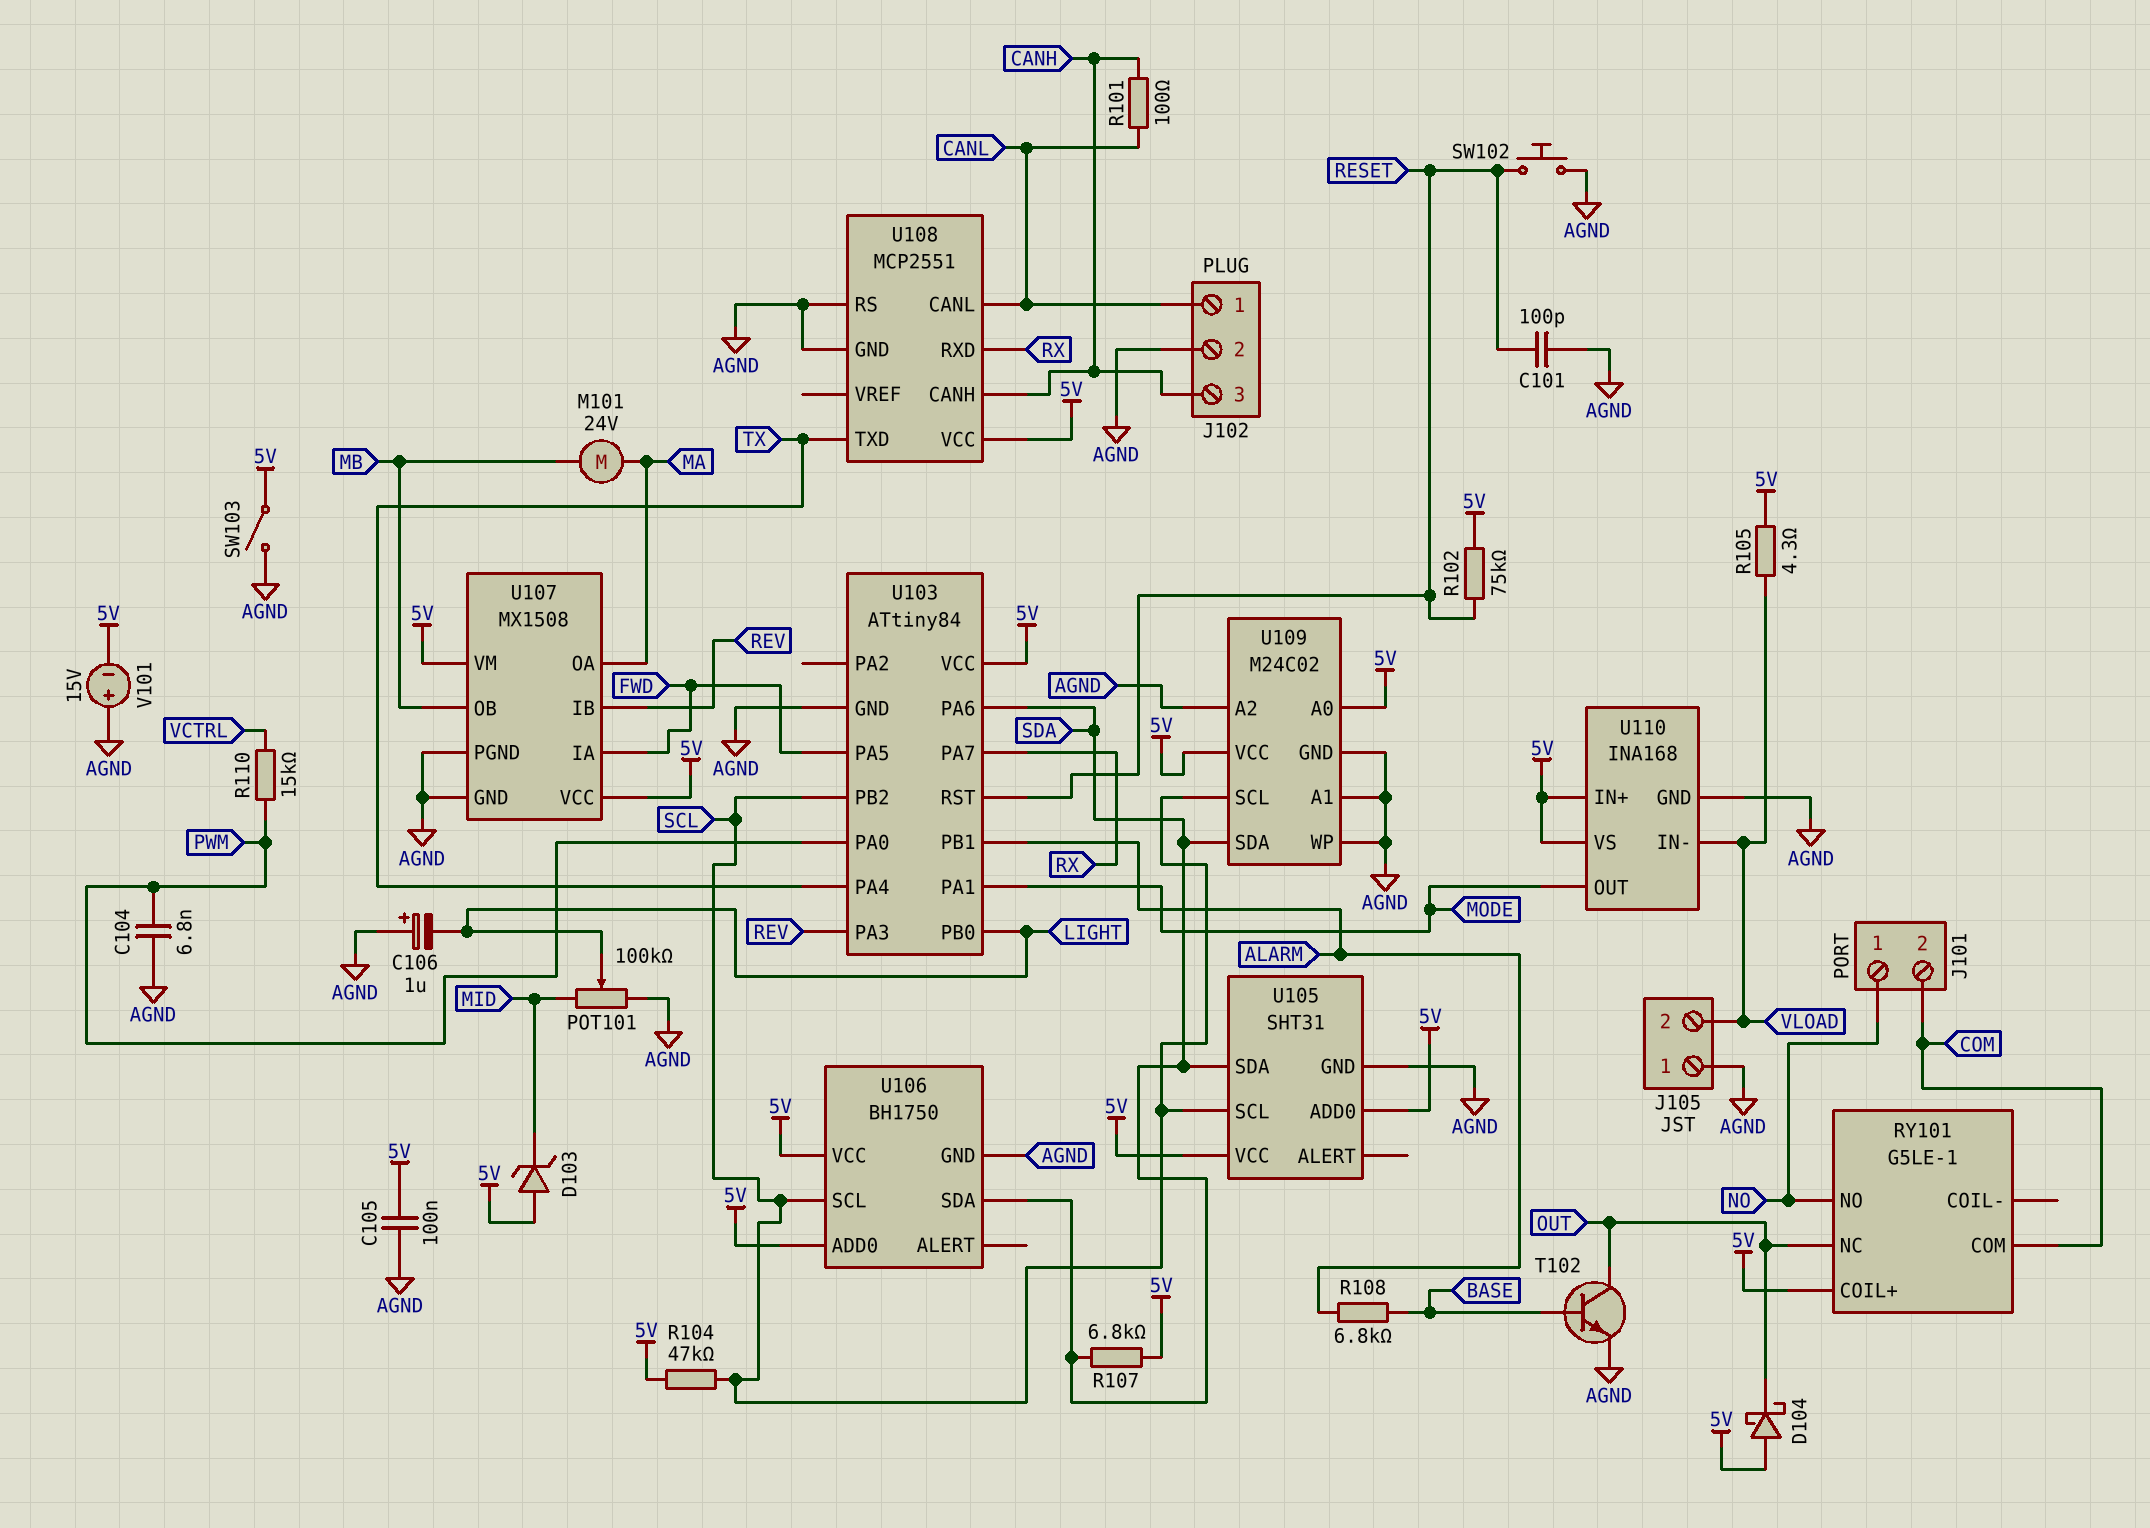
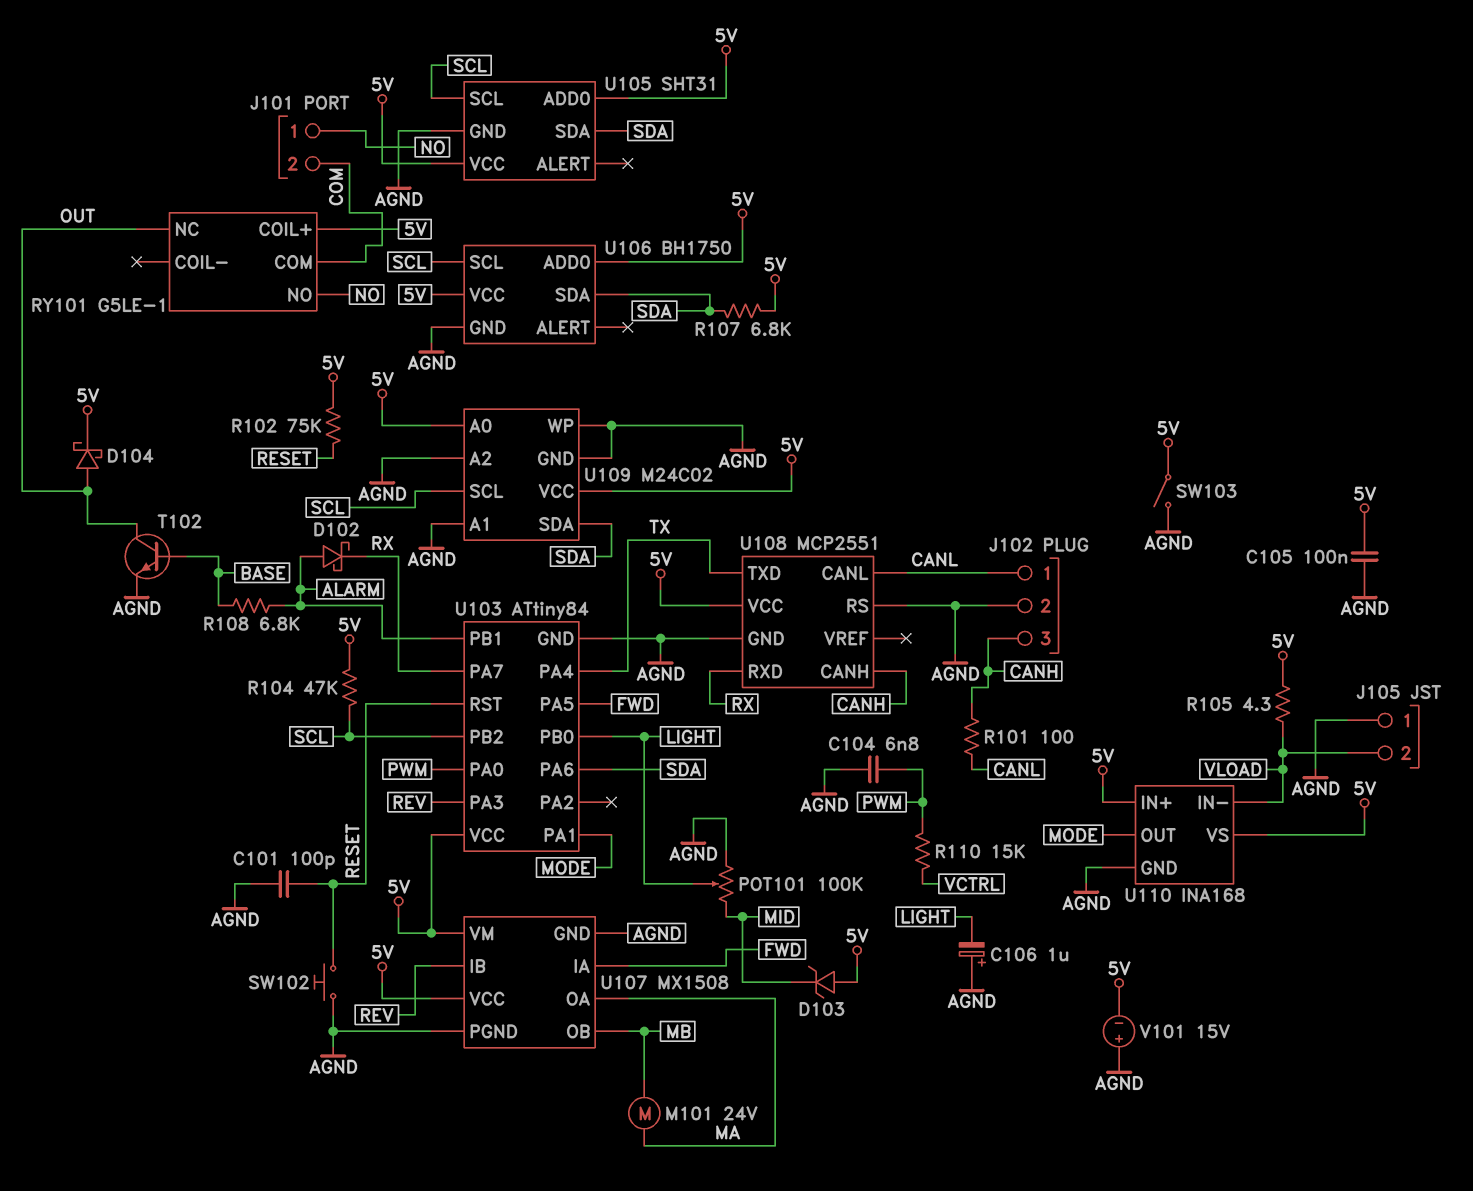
D102: none -> schottky (A ALARM, K RX)
D104: schottky (A 5V, K OUT) -> schottky (A OUT, K 5V)

